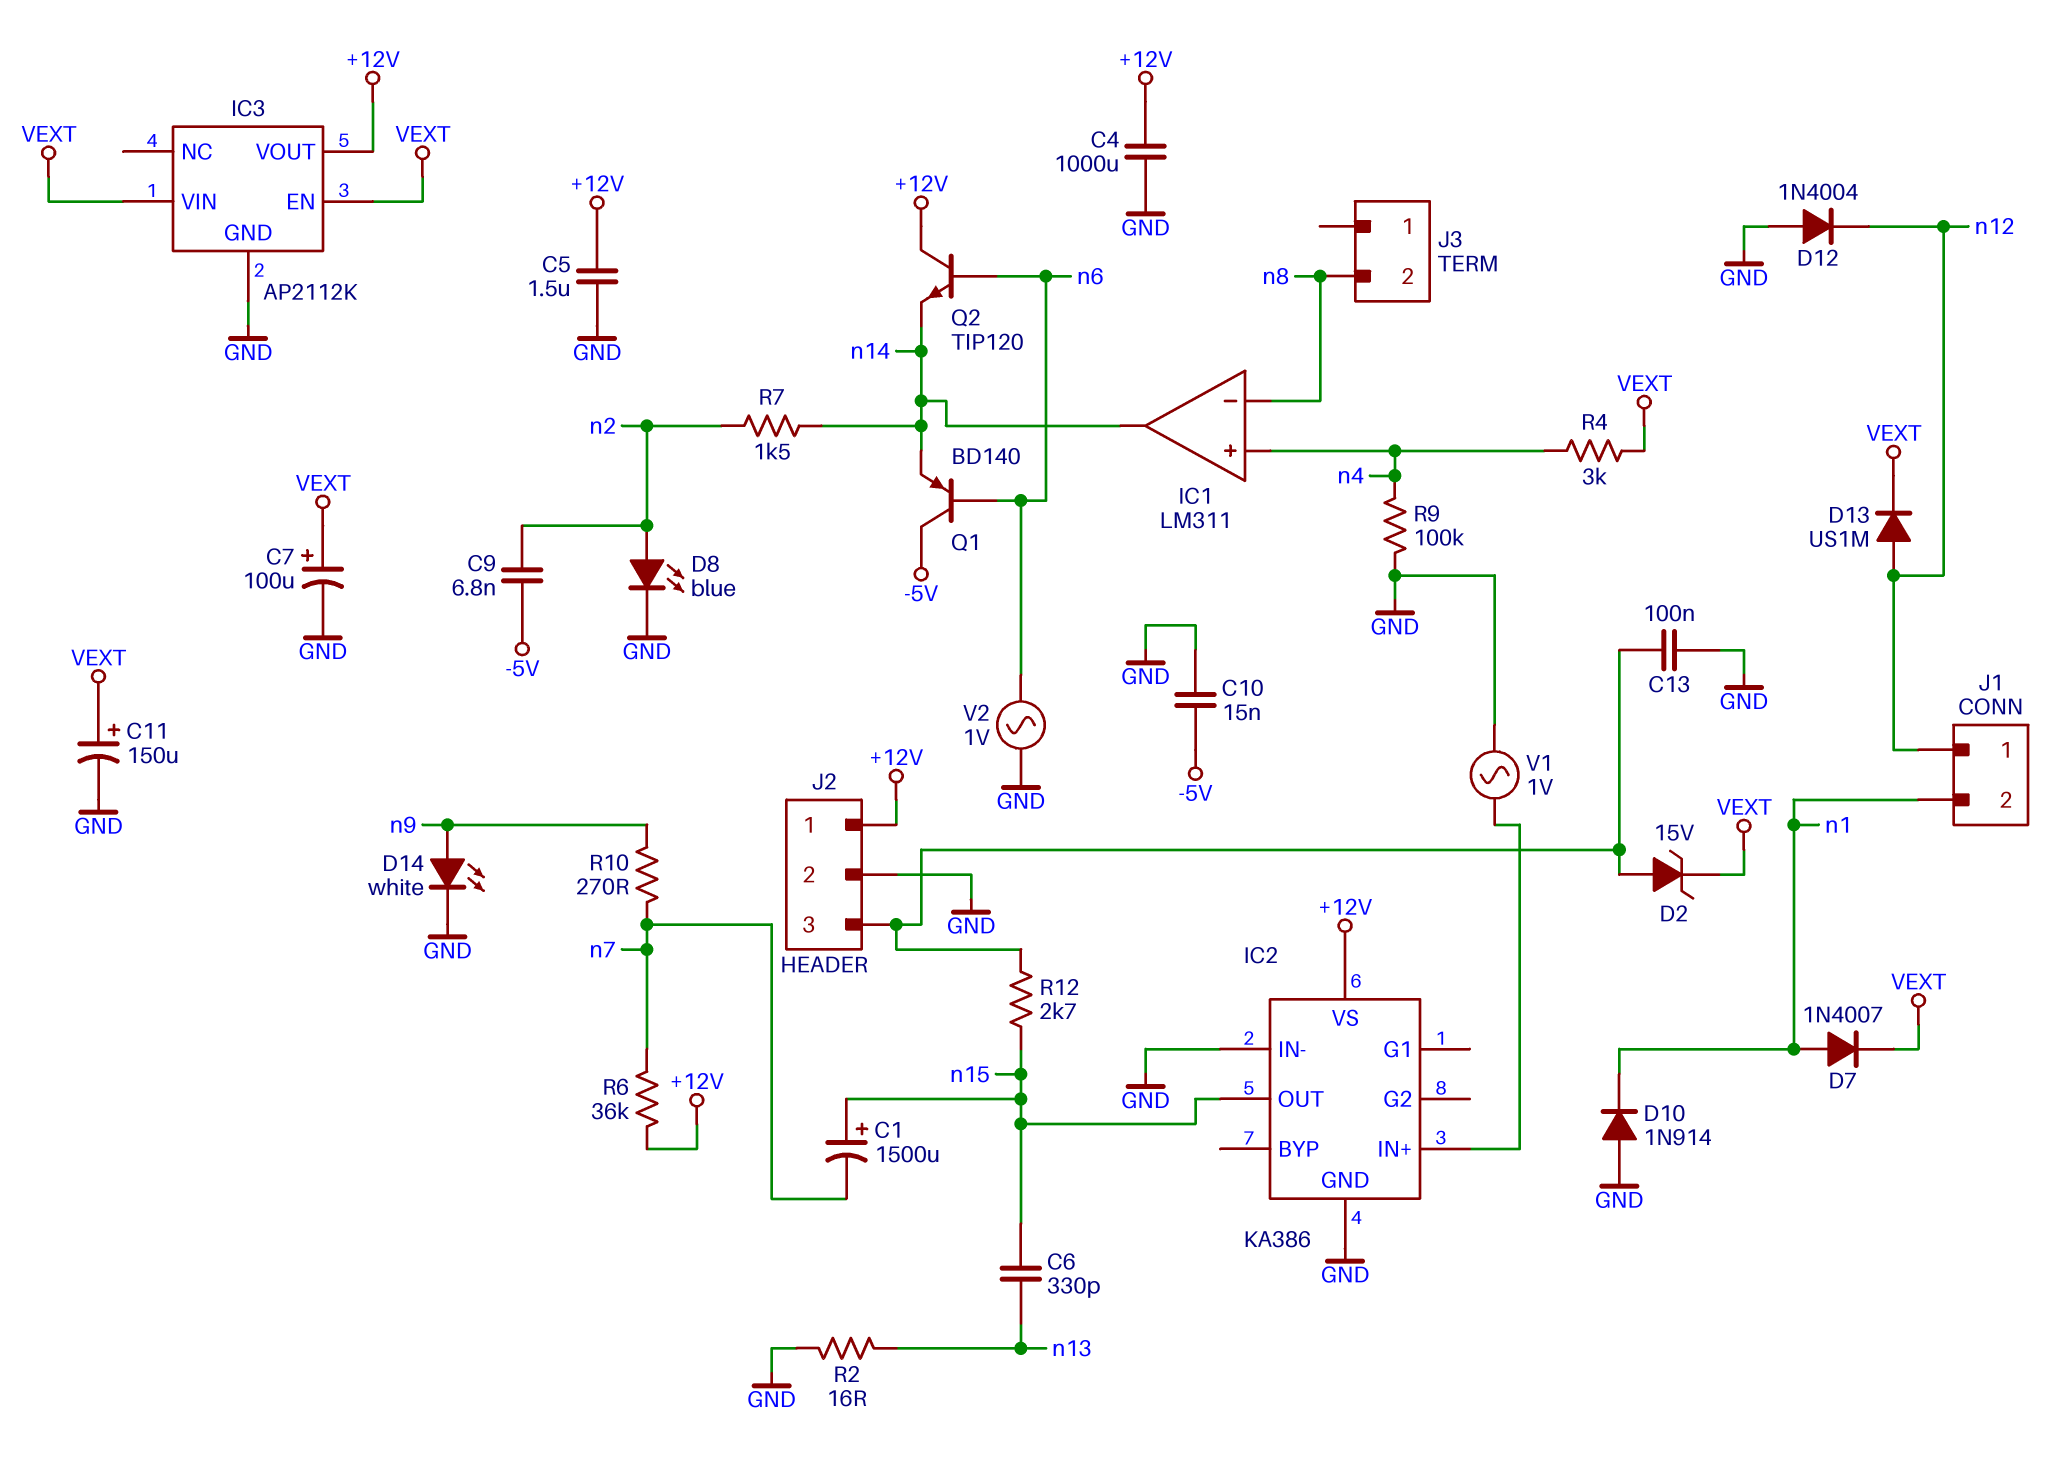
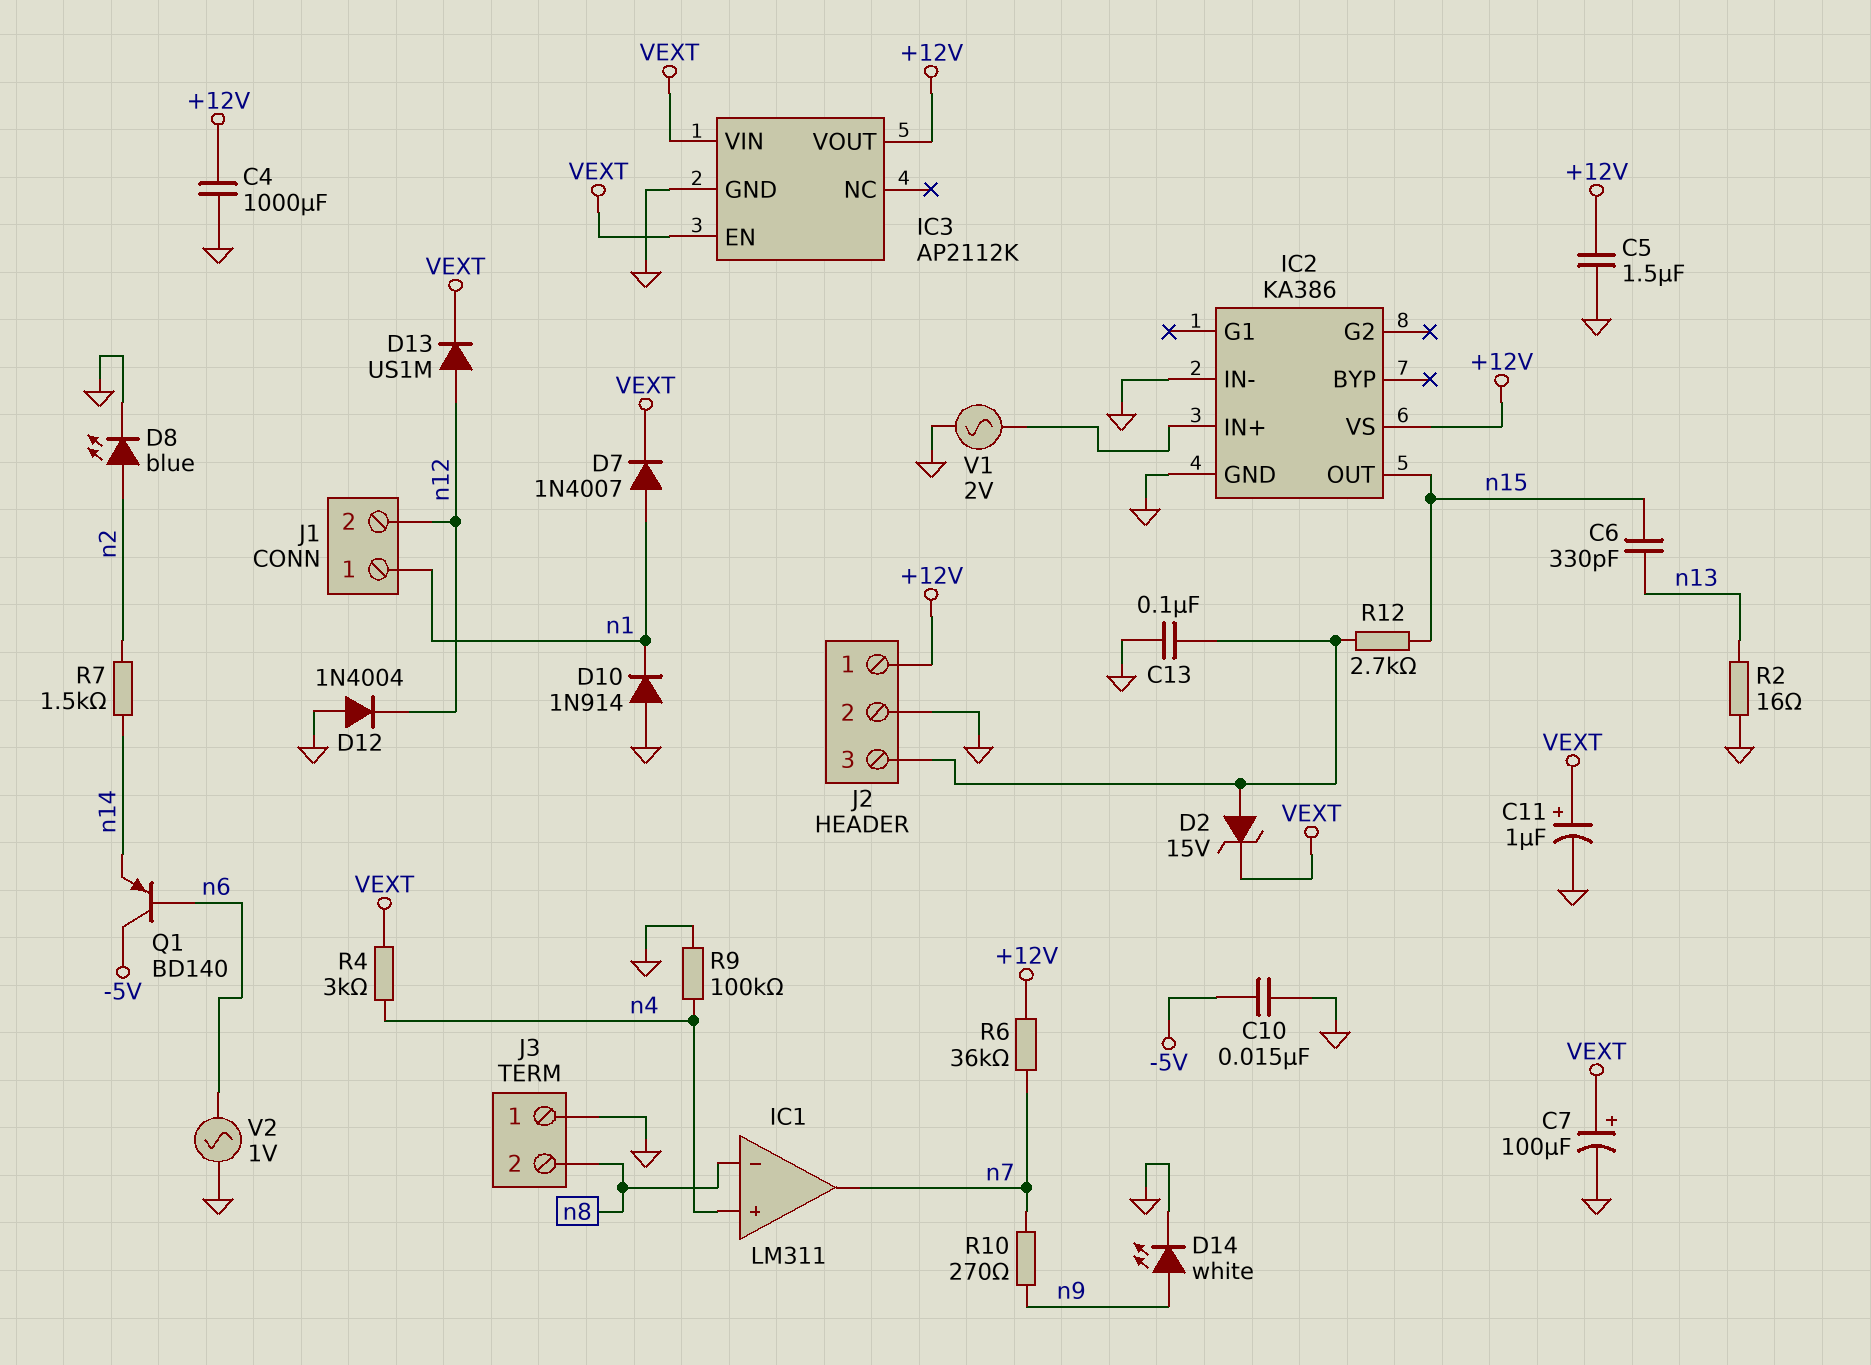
C1: 1500uF (plus n15, minus n7) -> none
C9: 6.8nF (-5V, n2) -> none
C11: 150uF (plus VEXT, minus GND) -> 1uF (plus VEXT, minus GND)
IC1 pin out: n14 -> n7
J1 pin 1: n12 -> n1
J1 pin 2: n1 -> n12
J3 pin 1: none -> GND
Q2: NPN TIP120 (B n6, C +12V, E n14) -> none
V1: AC 1V (GND, IC2/IN+) -> AC 2V (GND, IC2/IN+)

